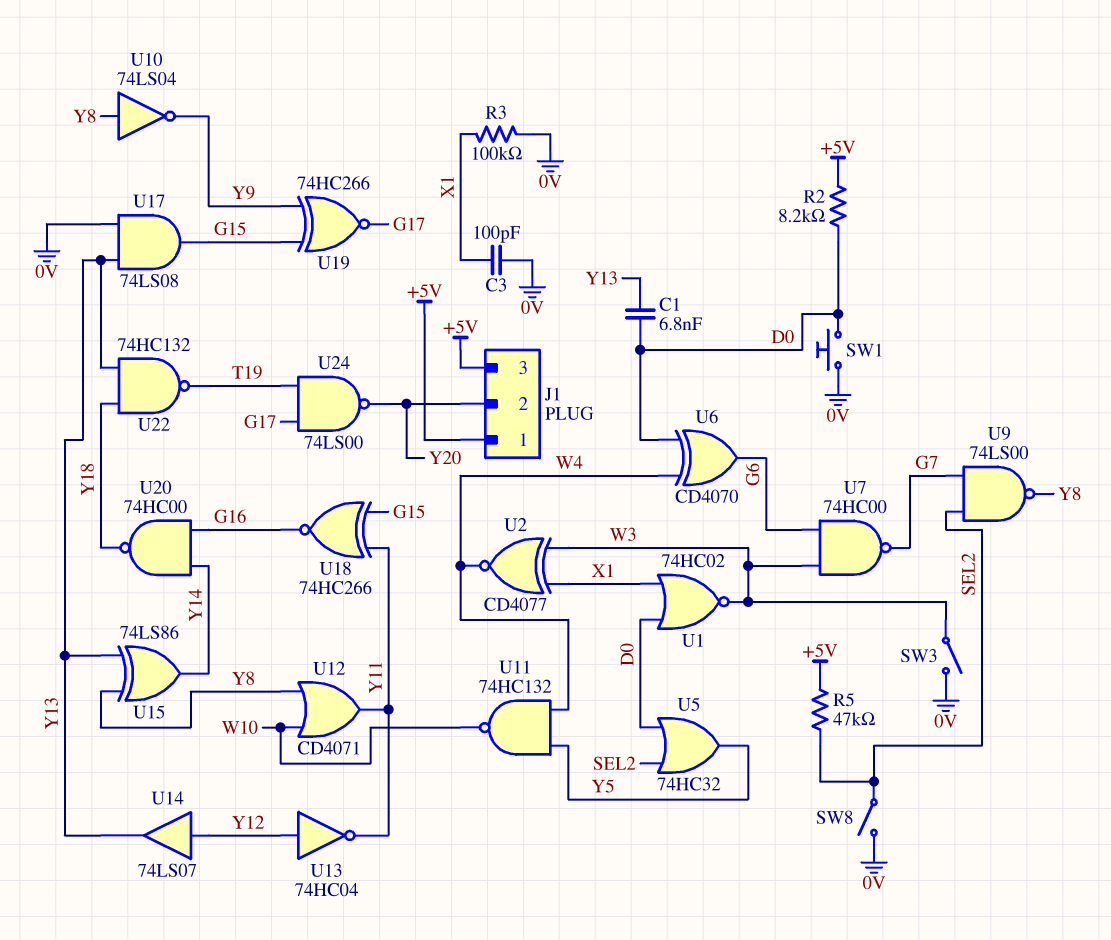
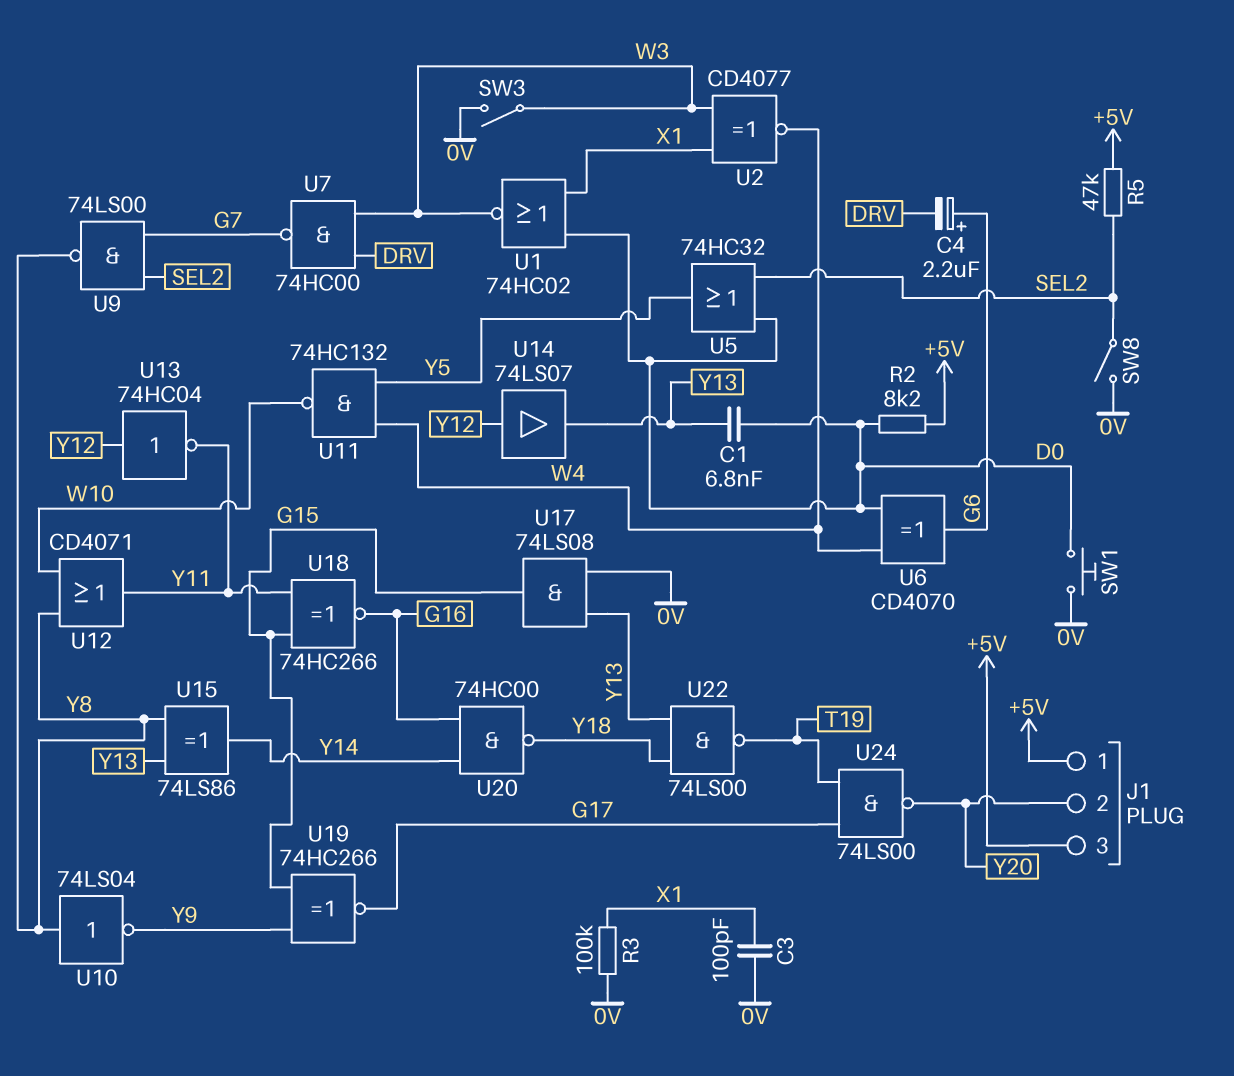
C4: none -> 2.2uF (plus G6, minus DRV)
U7: NAND 74HC00 (in G6, in W3, out G7) -> NAND 74HC00 (in DRV, in W3, out G7)
U22: NAND 74HC132 (in Y13, in Y18, out T19) -> NAND 74LS00 (in Y13, in Y18, out T19)

